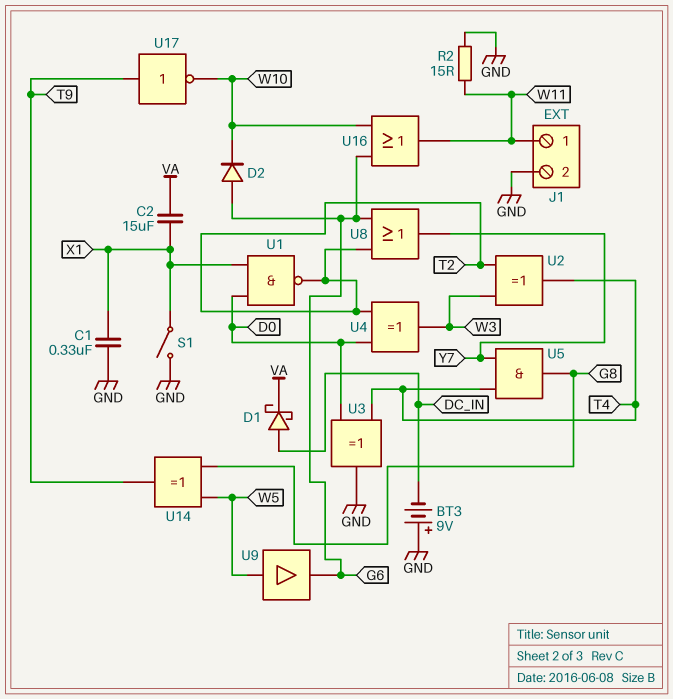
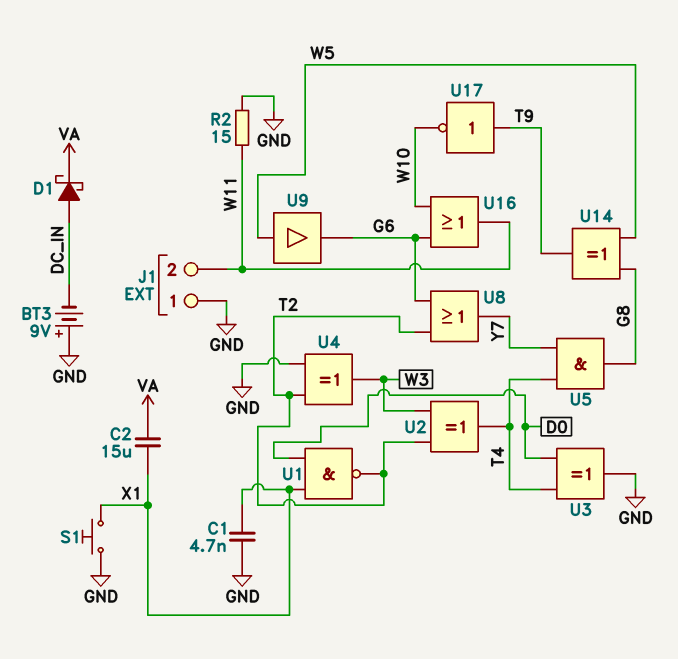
C1: 330nF (GND, X1) -> 4.7nF (GND, X1)
D2: diode (A G6, K W10) -> none
J1 pin 1: W11 -> GND
J1 pin 2: GND -> W11
S1: switch (GND, X1) -> button (GND, X1)
U4: XOR (in D0, in T2, out W3) -> XOR (in GND, in T2, out W3)

